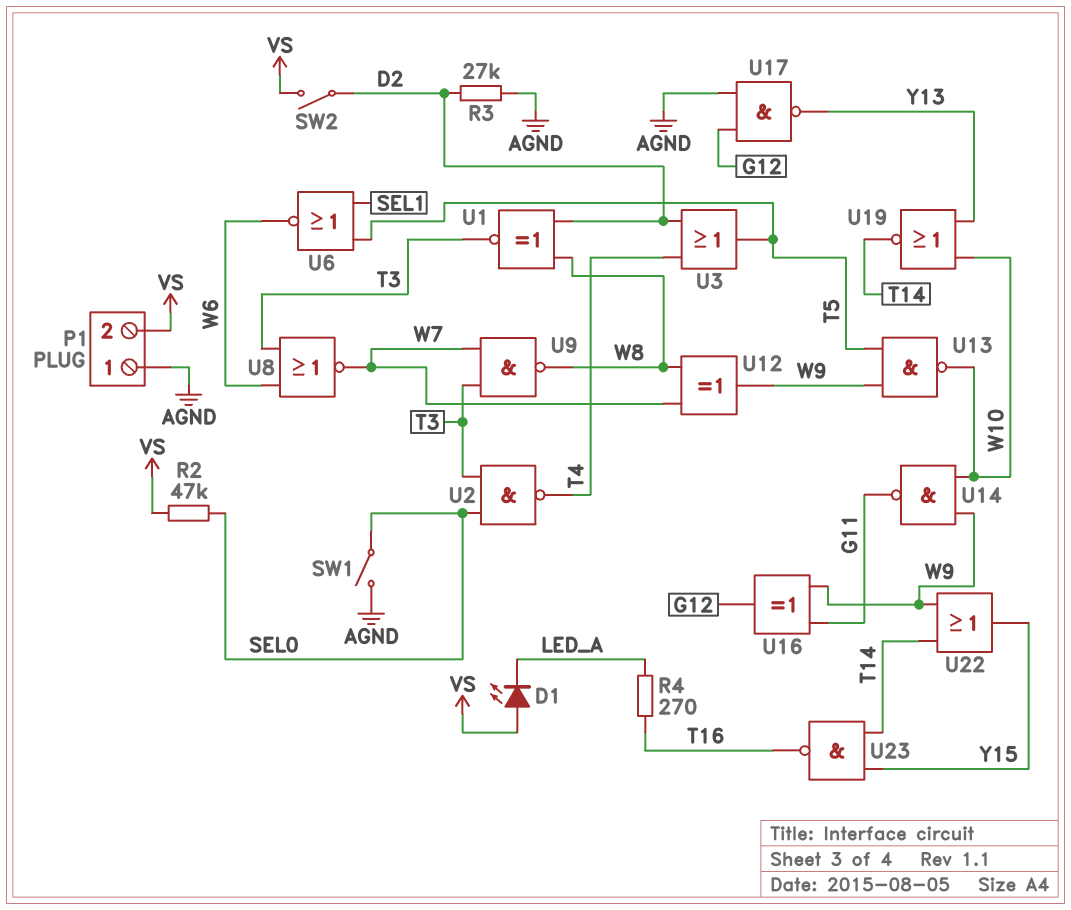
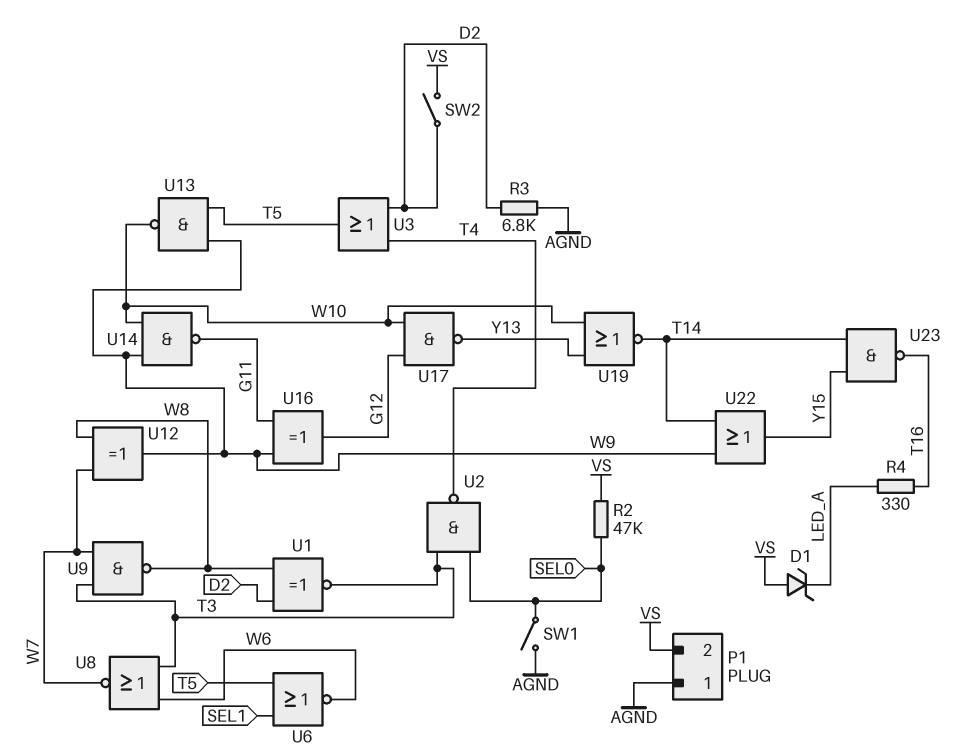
D1: LED (A VS, K LED_A) -> zener (A VS, K LED_A)
R3: 27k (AGND, D2) -> 6.8k (AGND, D2)
R4: 270 (LED_A, T16) -> 330 (LED_A, T16)
U17: NAND (in AGND, in G12, out Y13) -> NAND (in G12, in W10, out Y13)

